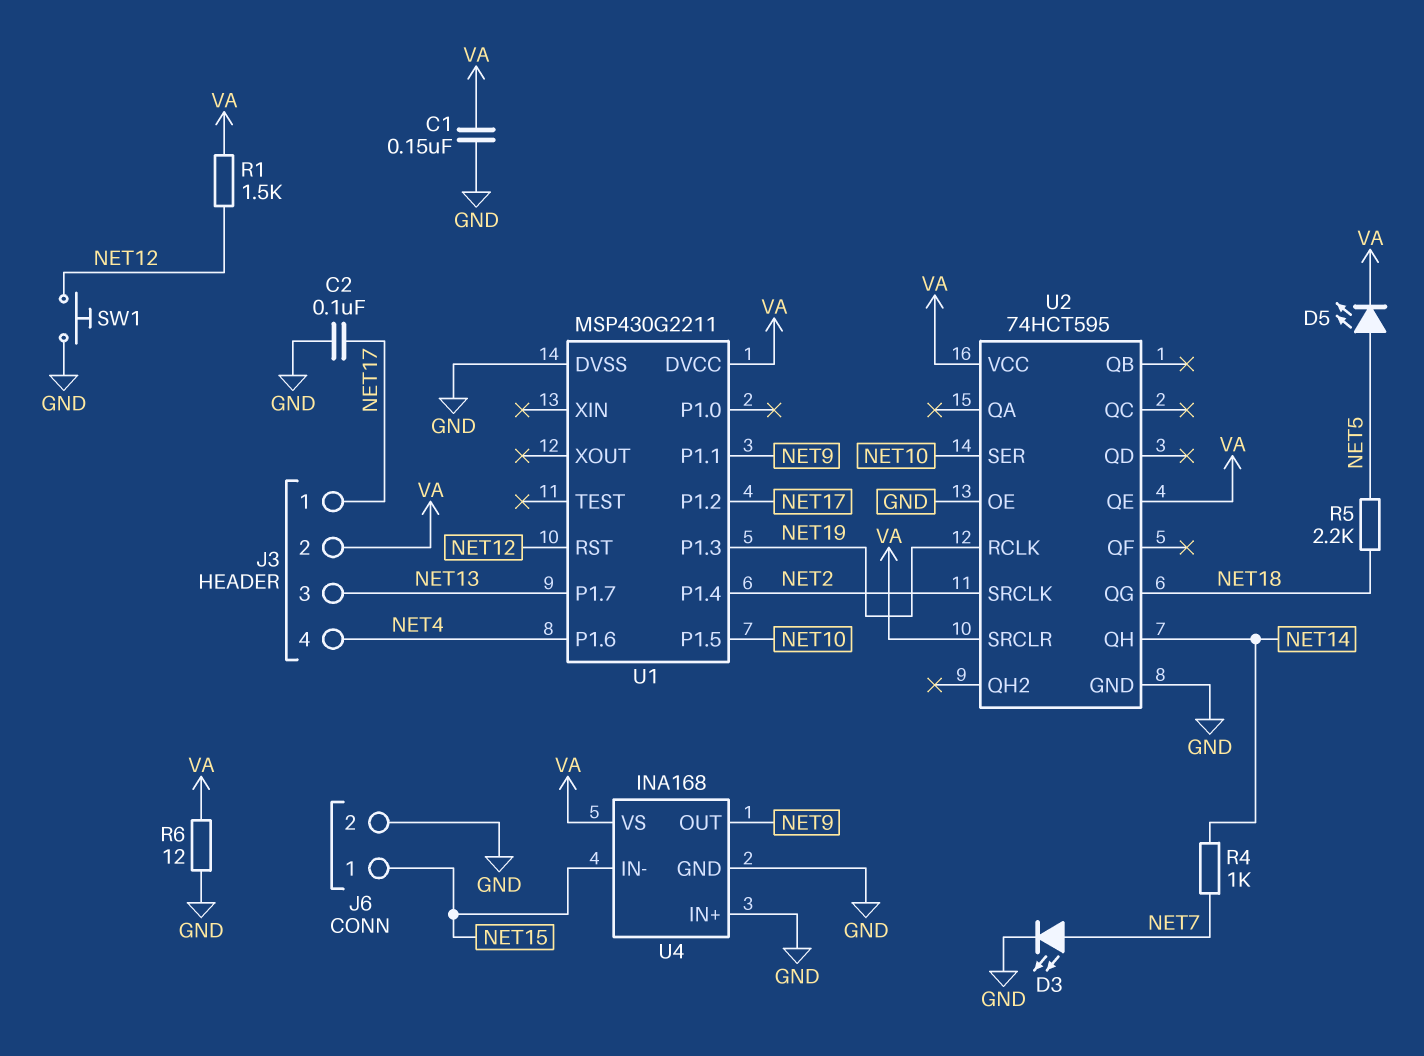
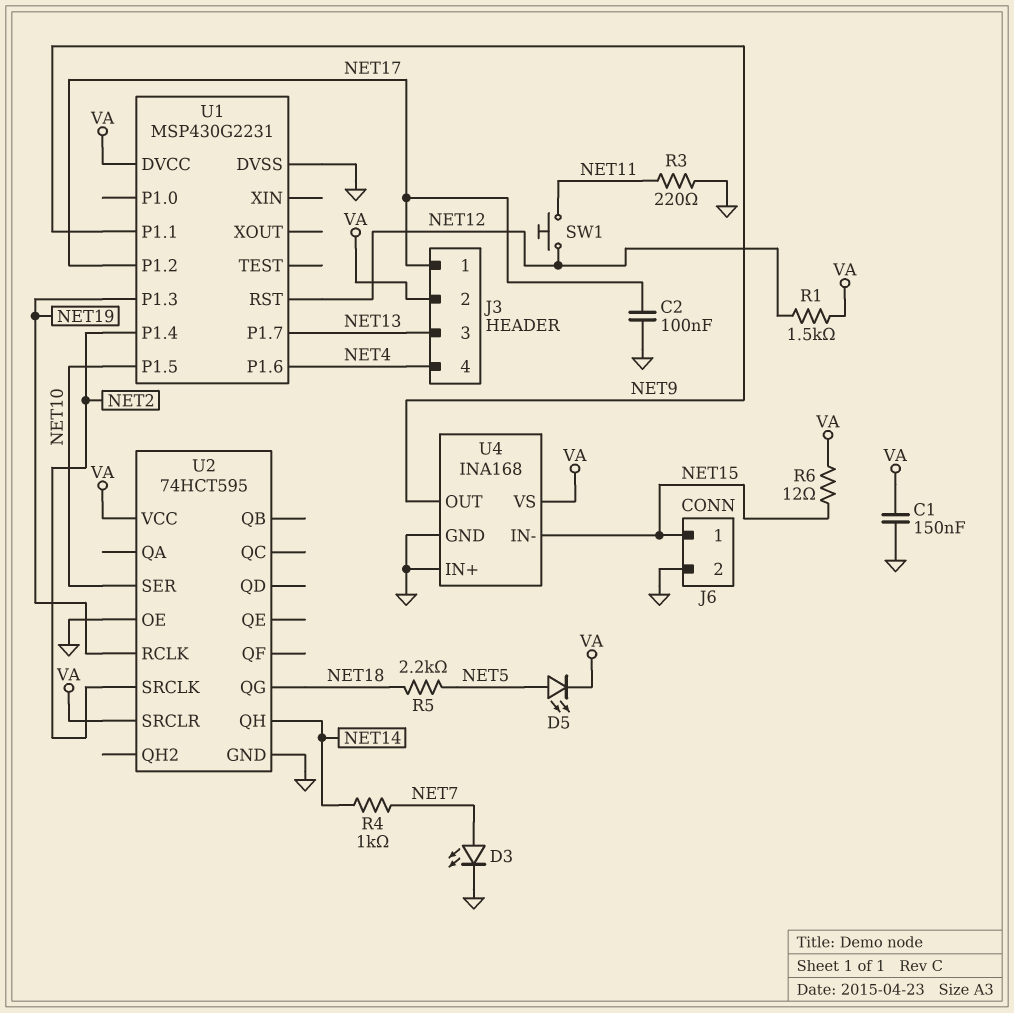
R3: none -> 220 (GND, NET11)
R6: 12 (GND, VA) -> 12 (NET15, VA)
SW1: button (GND, NET12) -> button (NET11, NET12)
U1: MSP430G2211 -> MSP430G2231
U2 pin QE: VA -> none

